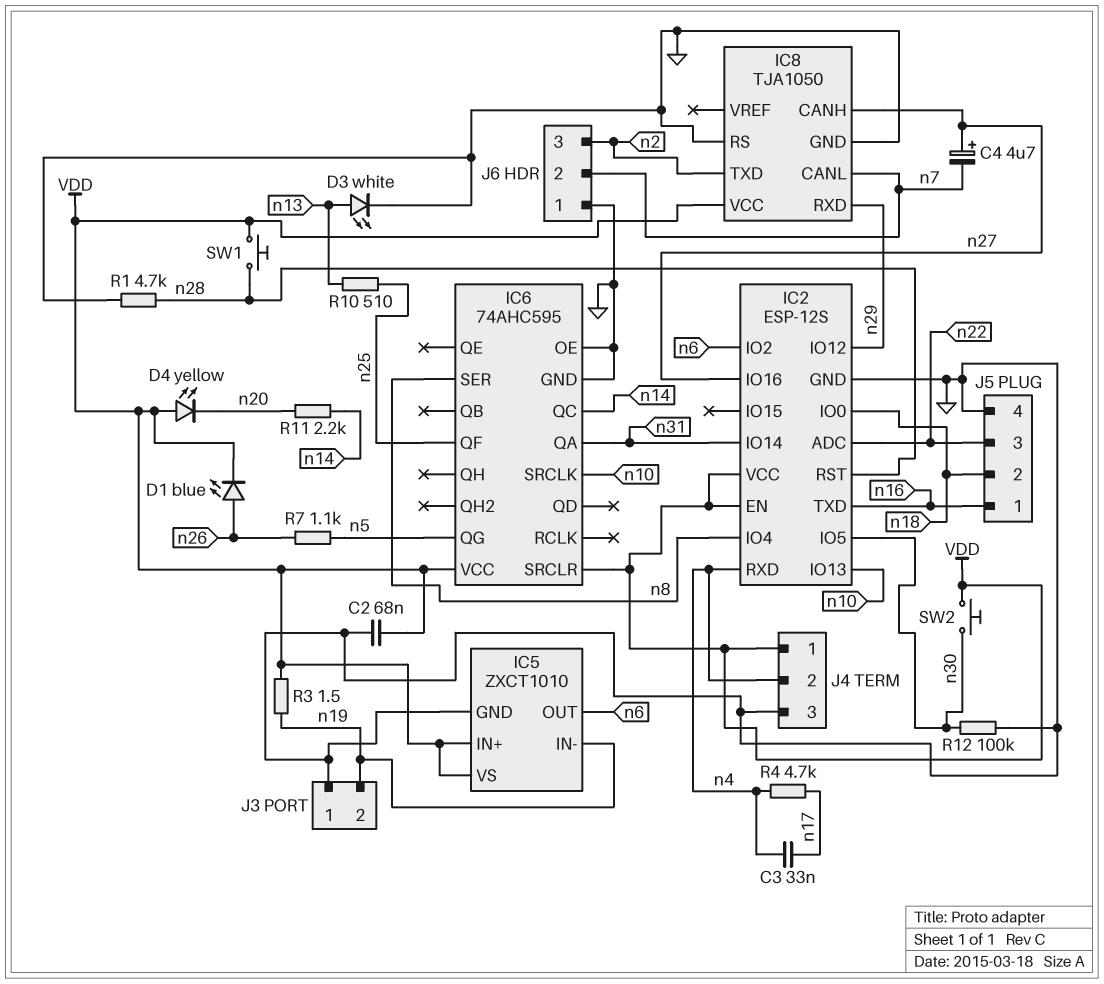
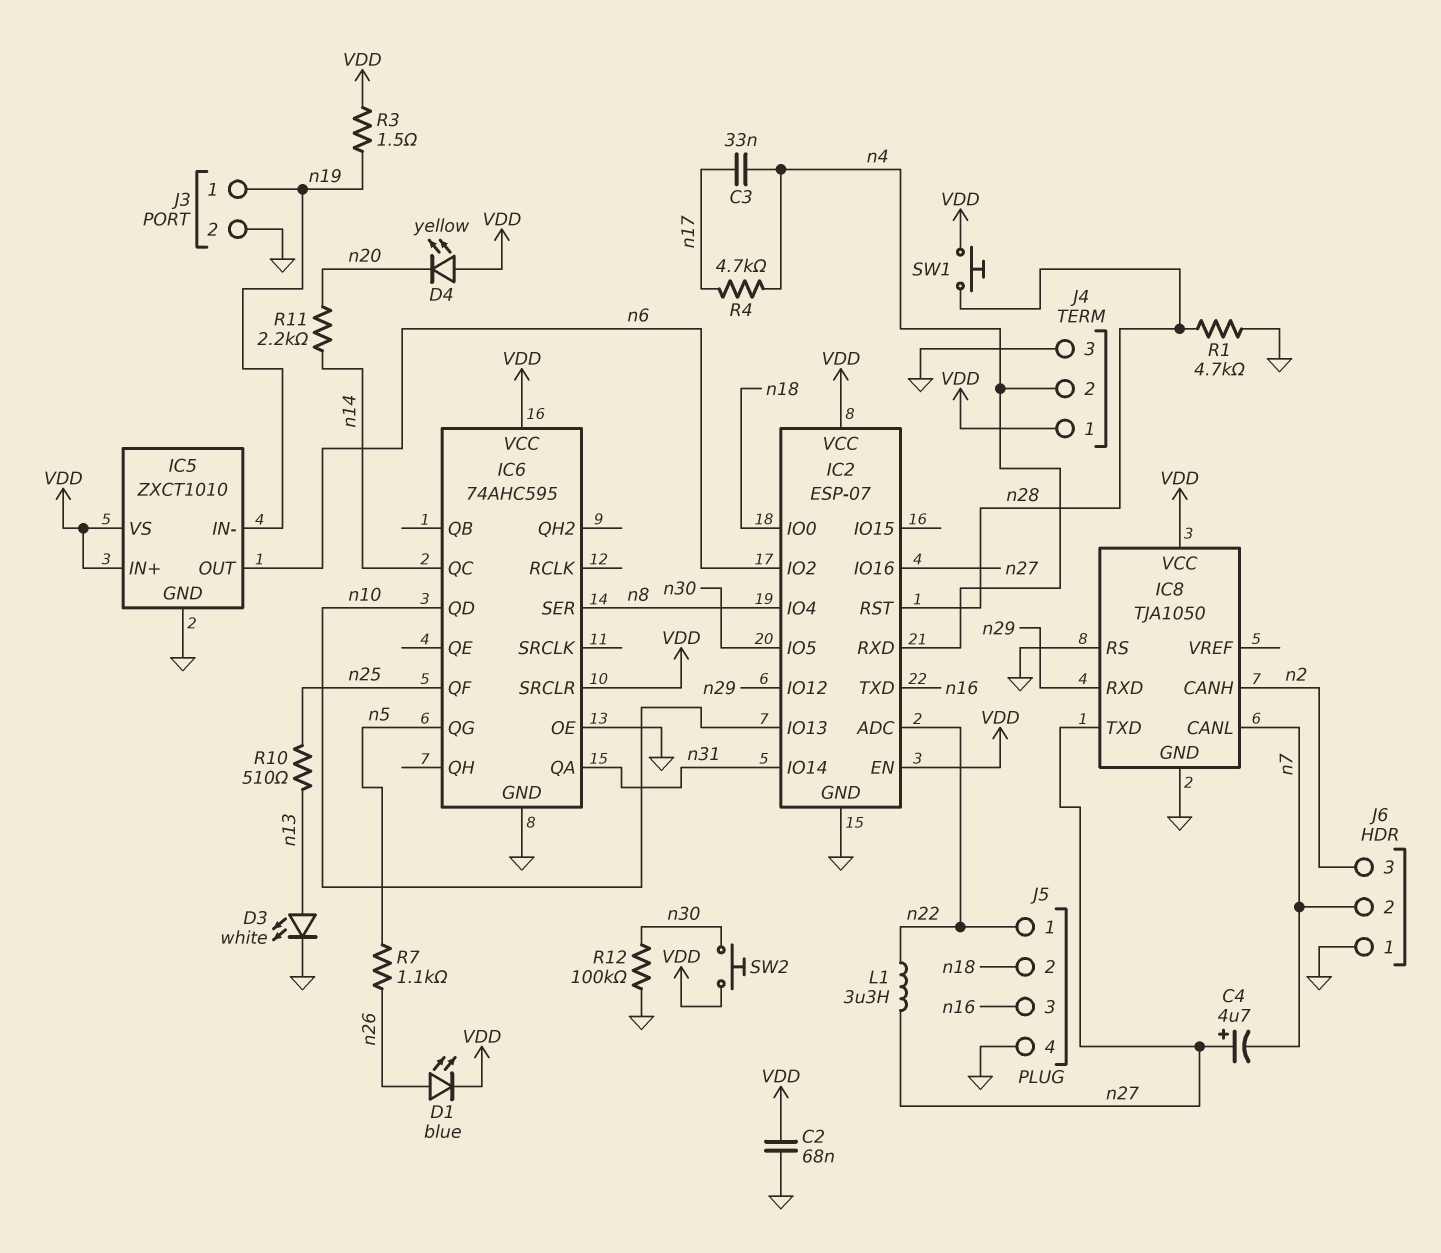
IC2: ESP-12S -> ESP-07
IC6 pin QD: none -> n10
IC6 pin SRCLK: n10 -> none
IC8 pin CANH: n27 -> n2
IC8 pin TXD: n2 -> n27
J3 pin 1: GND -> n19
J3 pin 2: n19 -> GND
J5 pin 1: n16 -> n22
J5 pin 3: n22 -> n16
L1: none -> 3.3uH (n22, n27)

